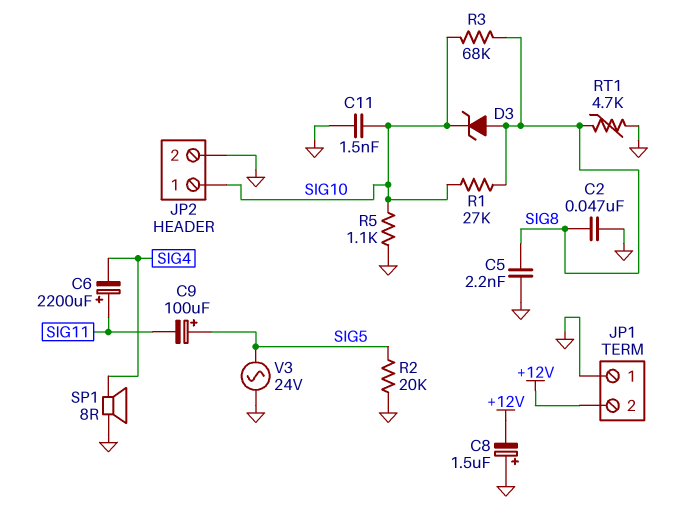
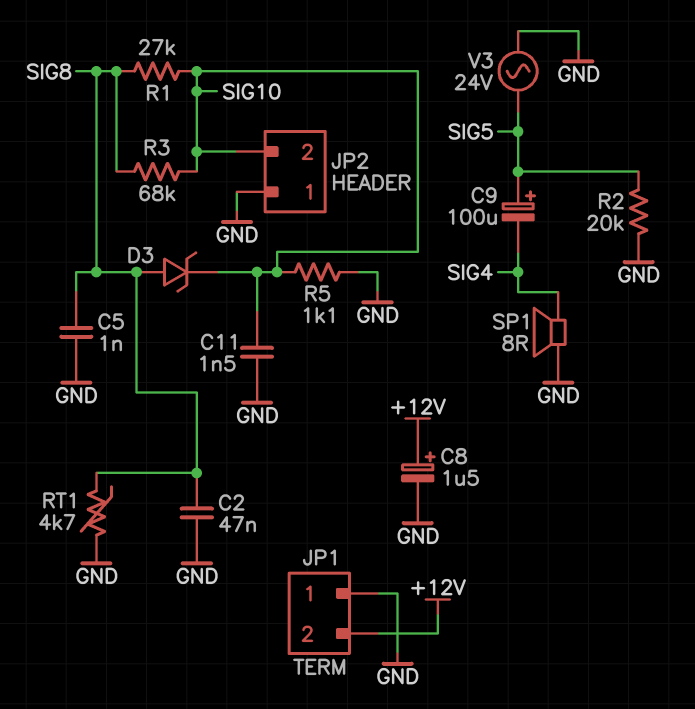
C5: 2.2nF (GND, SIG8) -> 1nF (GND, SIG8)
C6: 2200uF (plus SIG11, minus SIG4) -> none
C8: 1.5uF (plus GND, minus +12V) -> 1.5uF (plus +12V, minus GND)
C9: 100uF (plus SIG5, minus SIG11) -> 100uF (plus SIG5, minus SIG4)
JP2 pin 1: SIG10 -> GND
JP2 pin 2: GND -> SIG10

